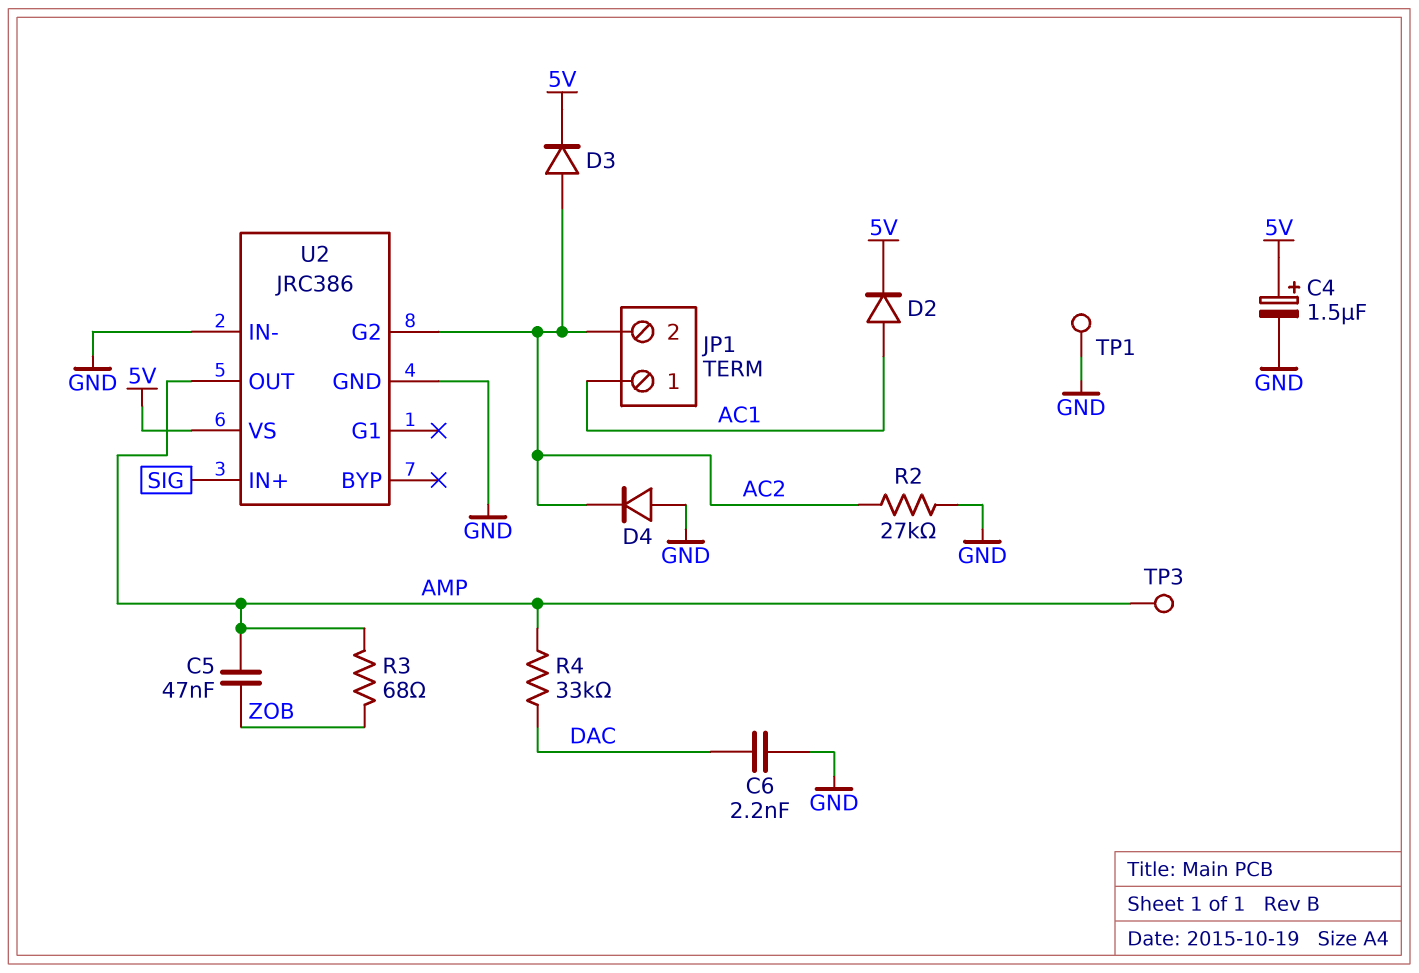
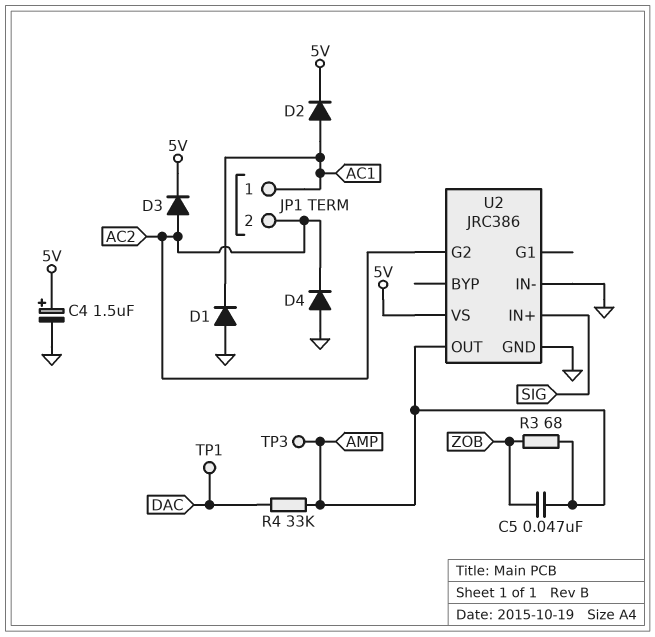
C6: 2.2nF (DAC, GND) -> none
D1: none -> diode (A GND, K AC1)
R2: 27k (AC2, GND) -> none
TP1: test point (GND) -> test point (DAC)

